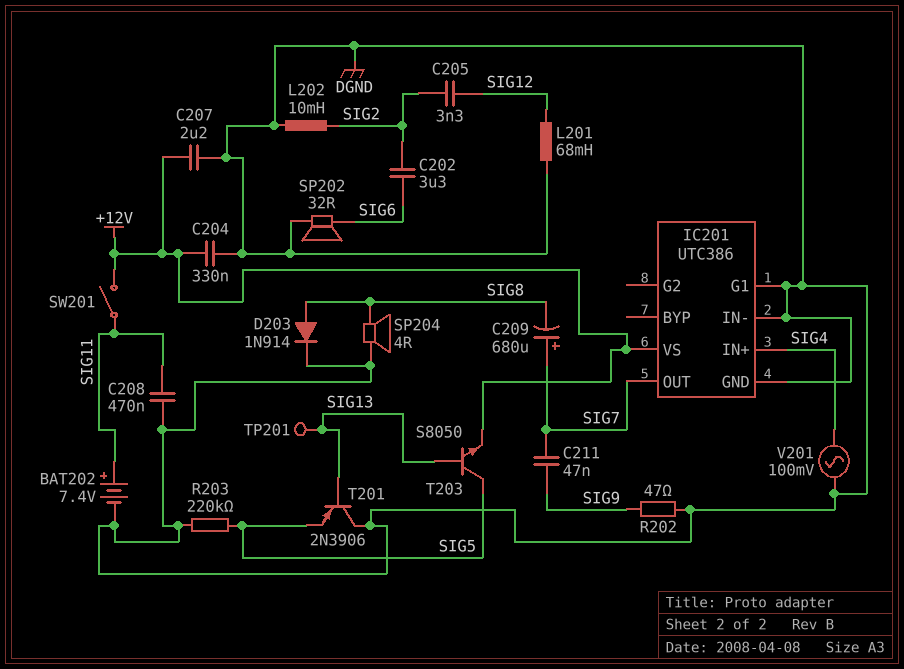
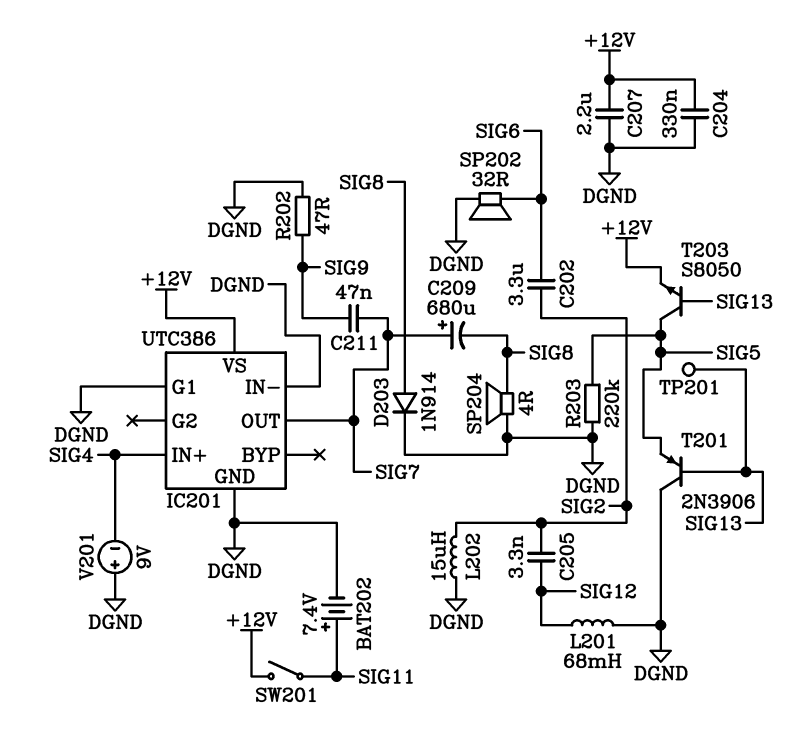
C208: 470nF (DGND, SIG11) -> none
L202: 10mH (DGND, SIG2) -> 15uH (DGND, SIG2)
V201: AC 100mV (DGND, SIG4) -> 9V (plus DGND, minus SIG4)

